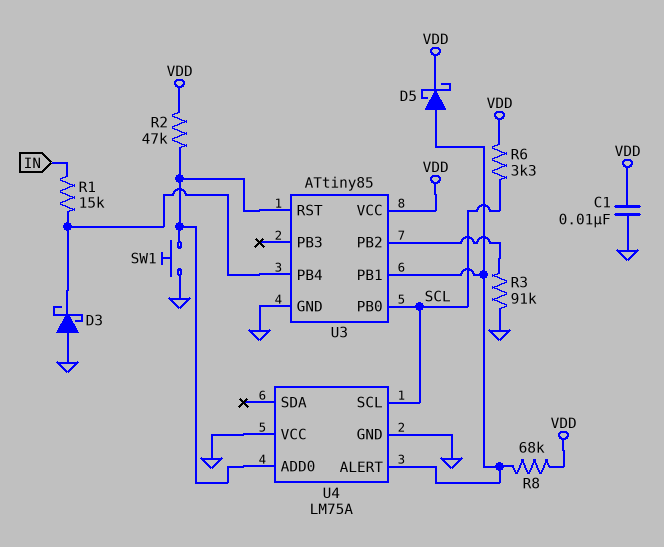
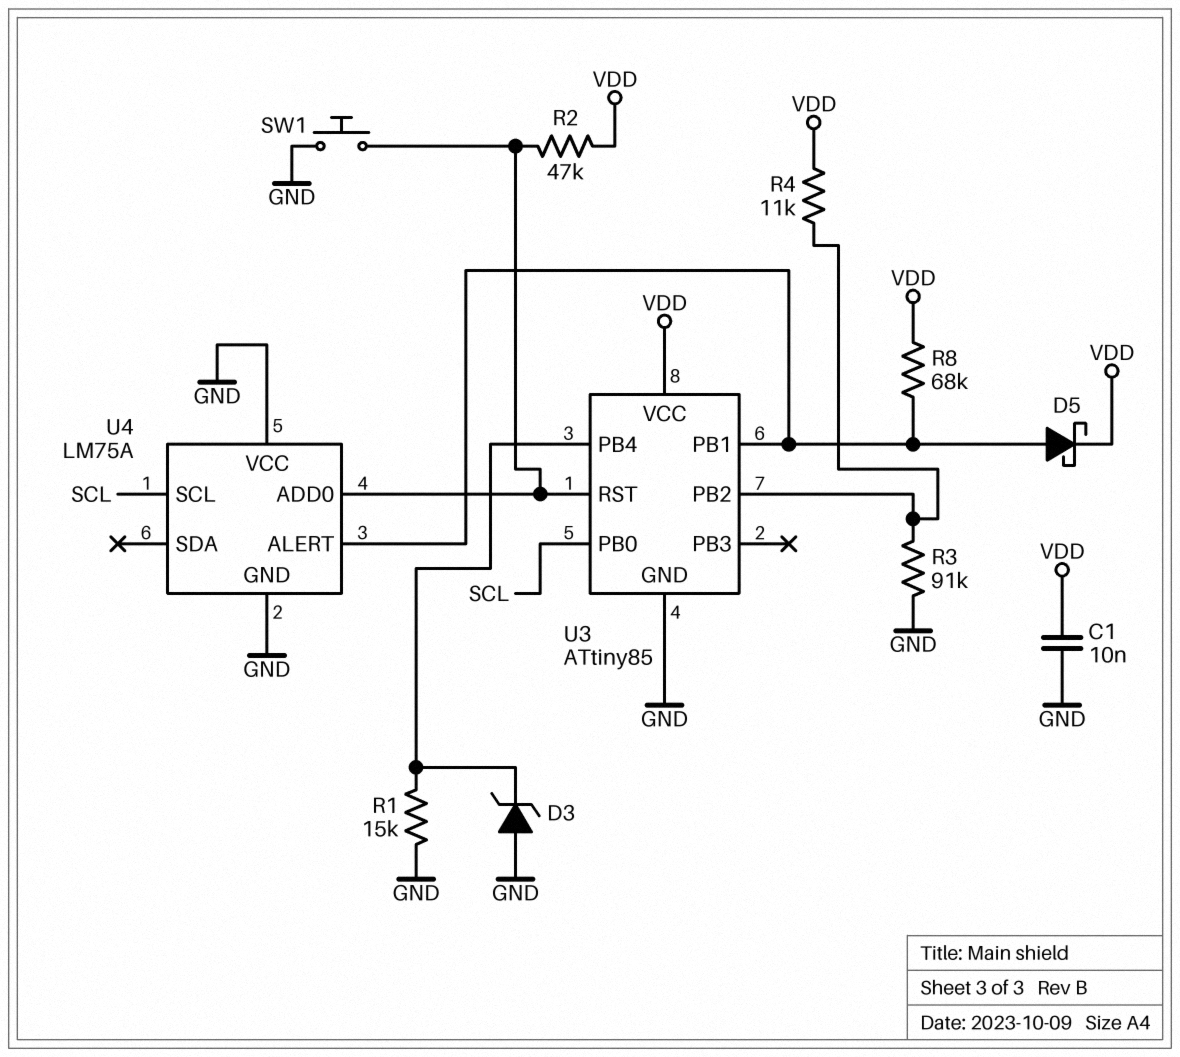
D3: schottky (A GND, K U3/PB4) -> zener (A GND, K U3/PB4)
R1: 15k (IN, U3/PB4) -> 15k (GND, U3/PB4)
R4: none -> 11k (U3/PB2, VDD)
R6: 3.3k (SCL, VDD) -> none

